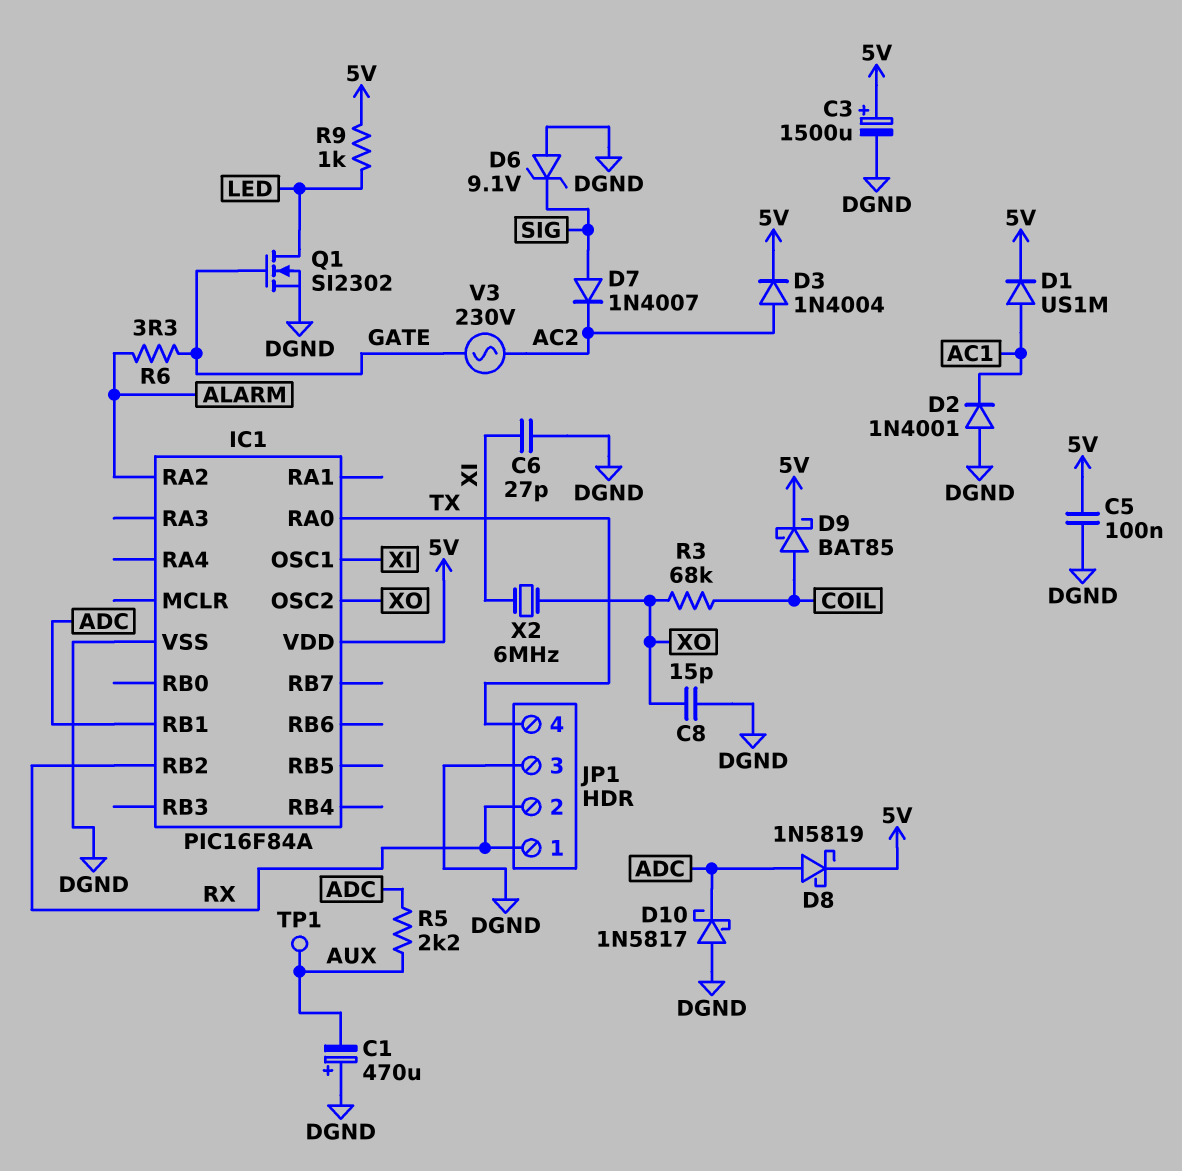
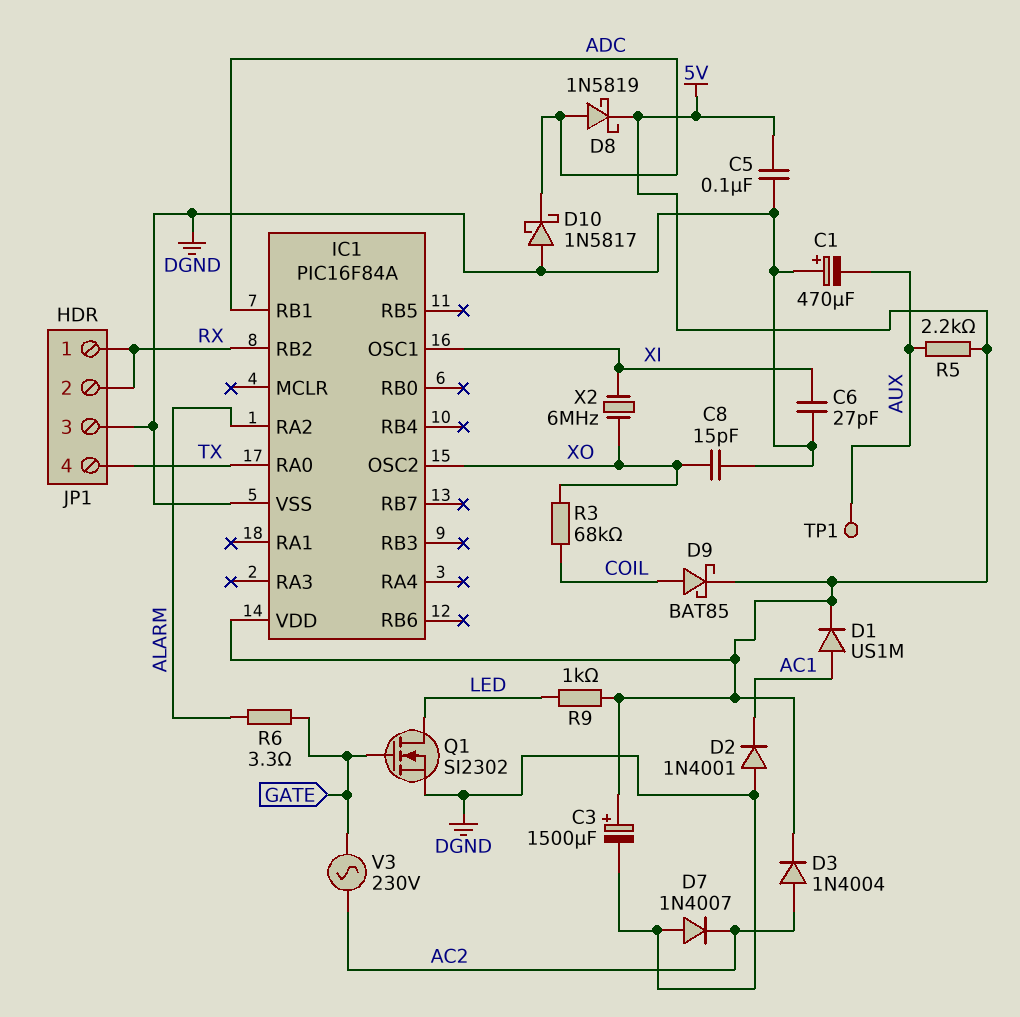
D6: zener 9.1V (A DGND, K SIG) -> none
D7: diode 1N4007 (A SIG, K AC2) -> diode 1N4007 (A DGND, K AC2)
R5: 2.2k (ADC, AUX) -> 2.2k (5V, AUX)

